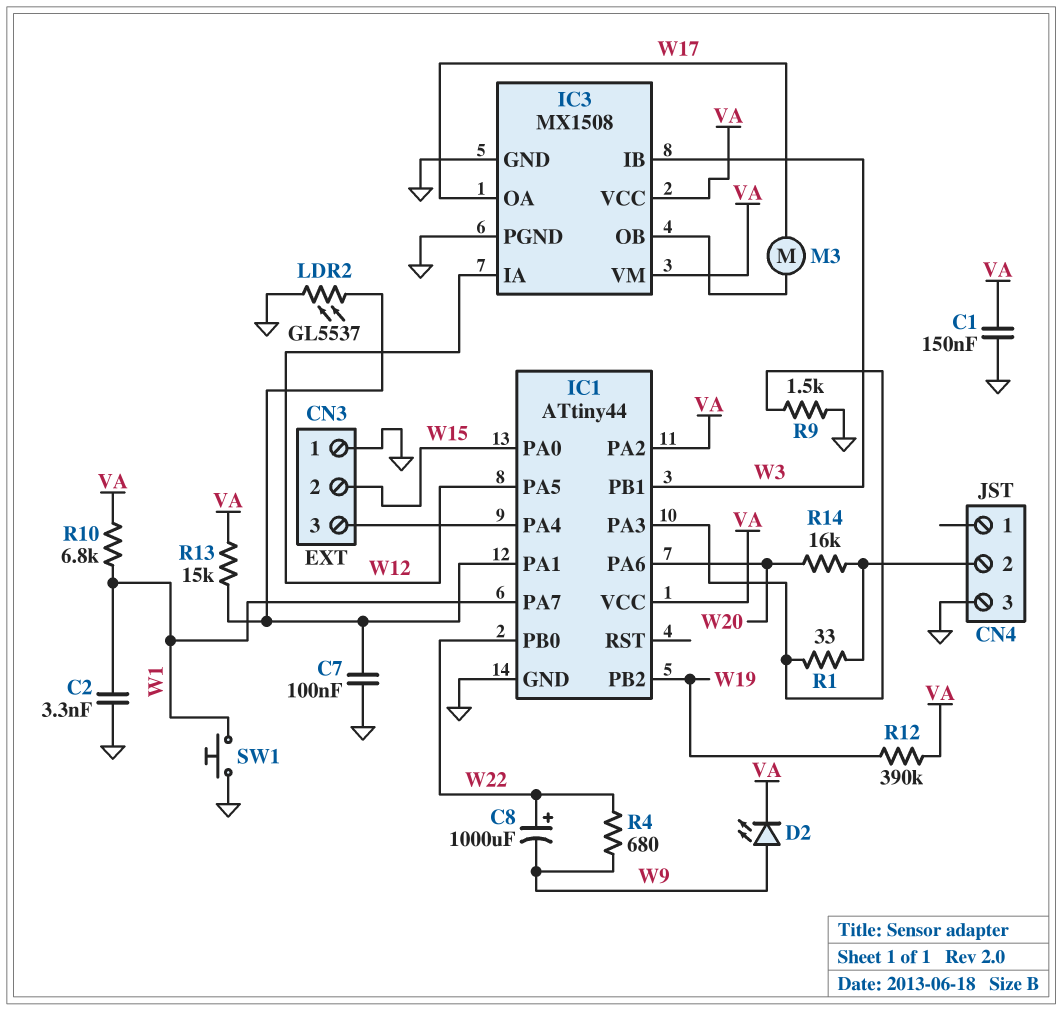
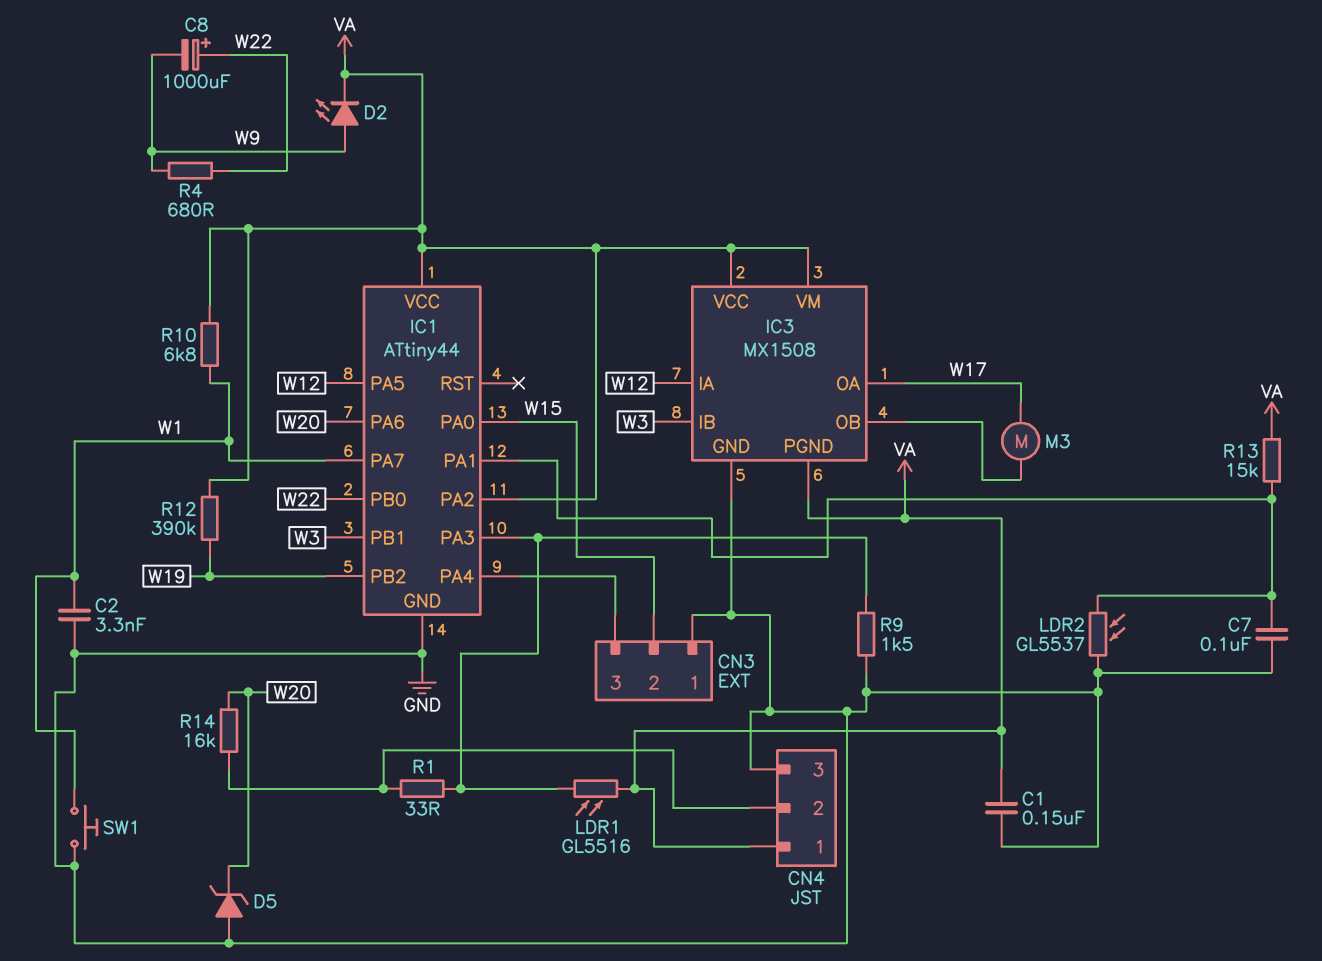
CN4 pin 1: none -> VA
D5: none -> zener (A GND, K W20)
IC3 pin PGND: GND -> VA
LDR1: none -> GL5516 (IC1/PA3, VA)

